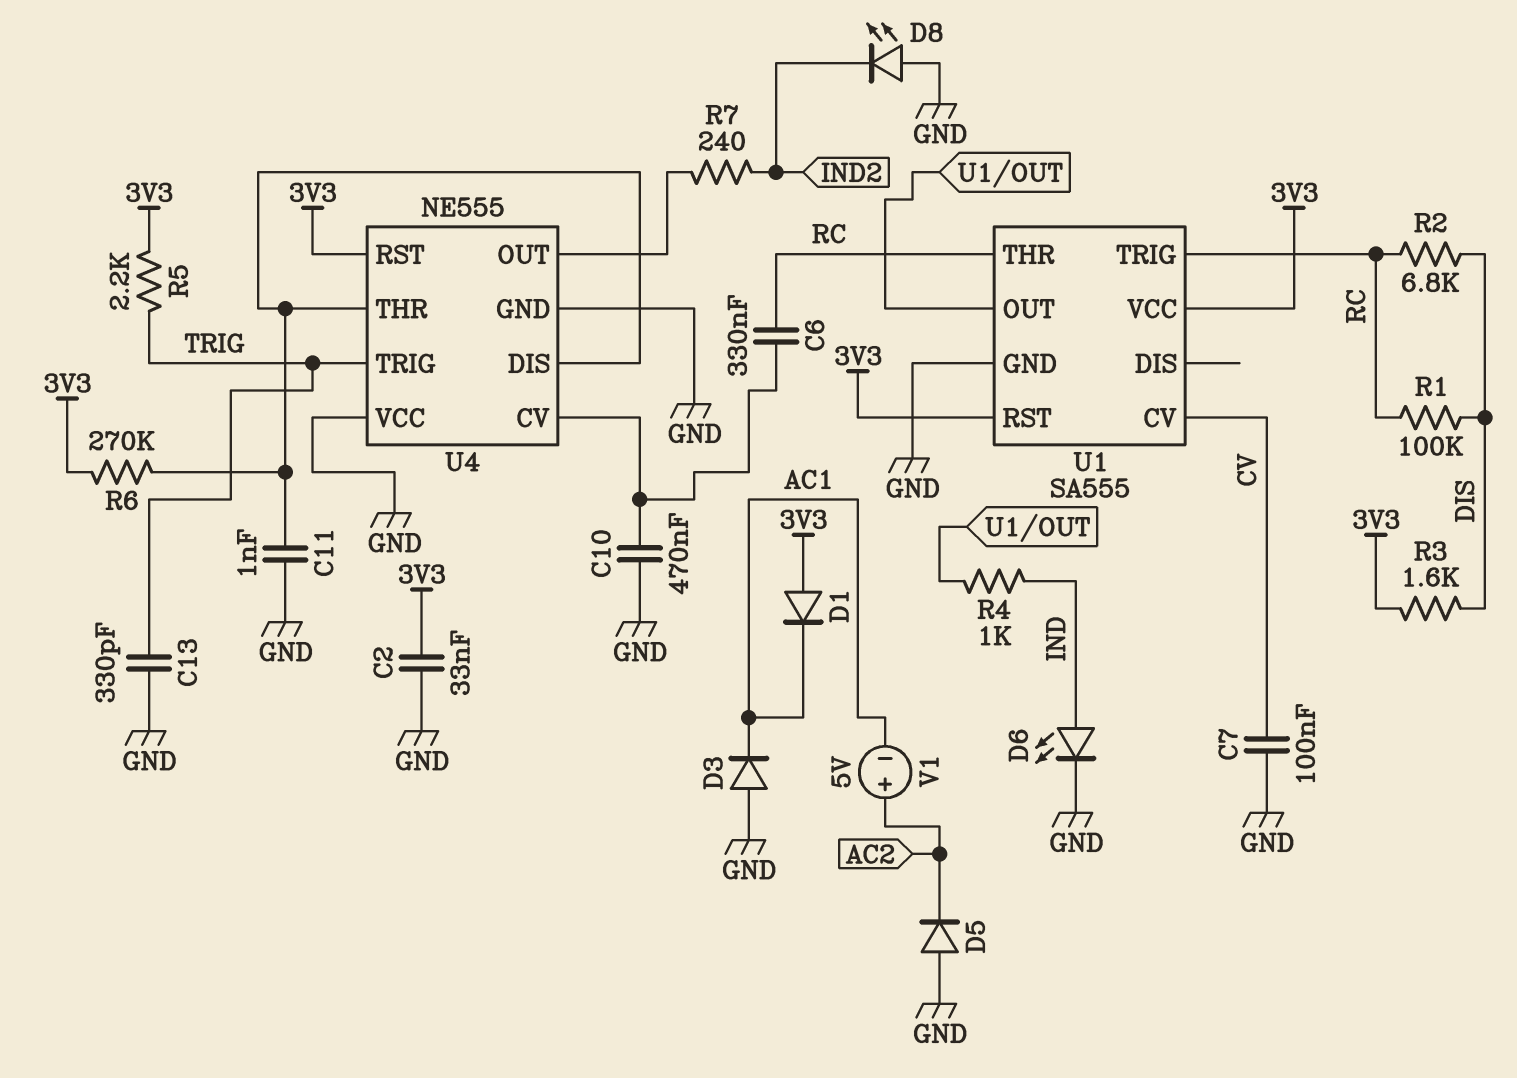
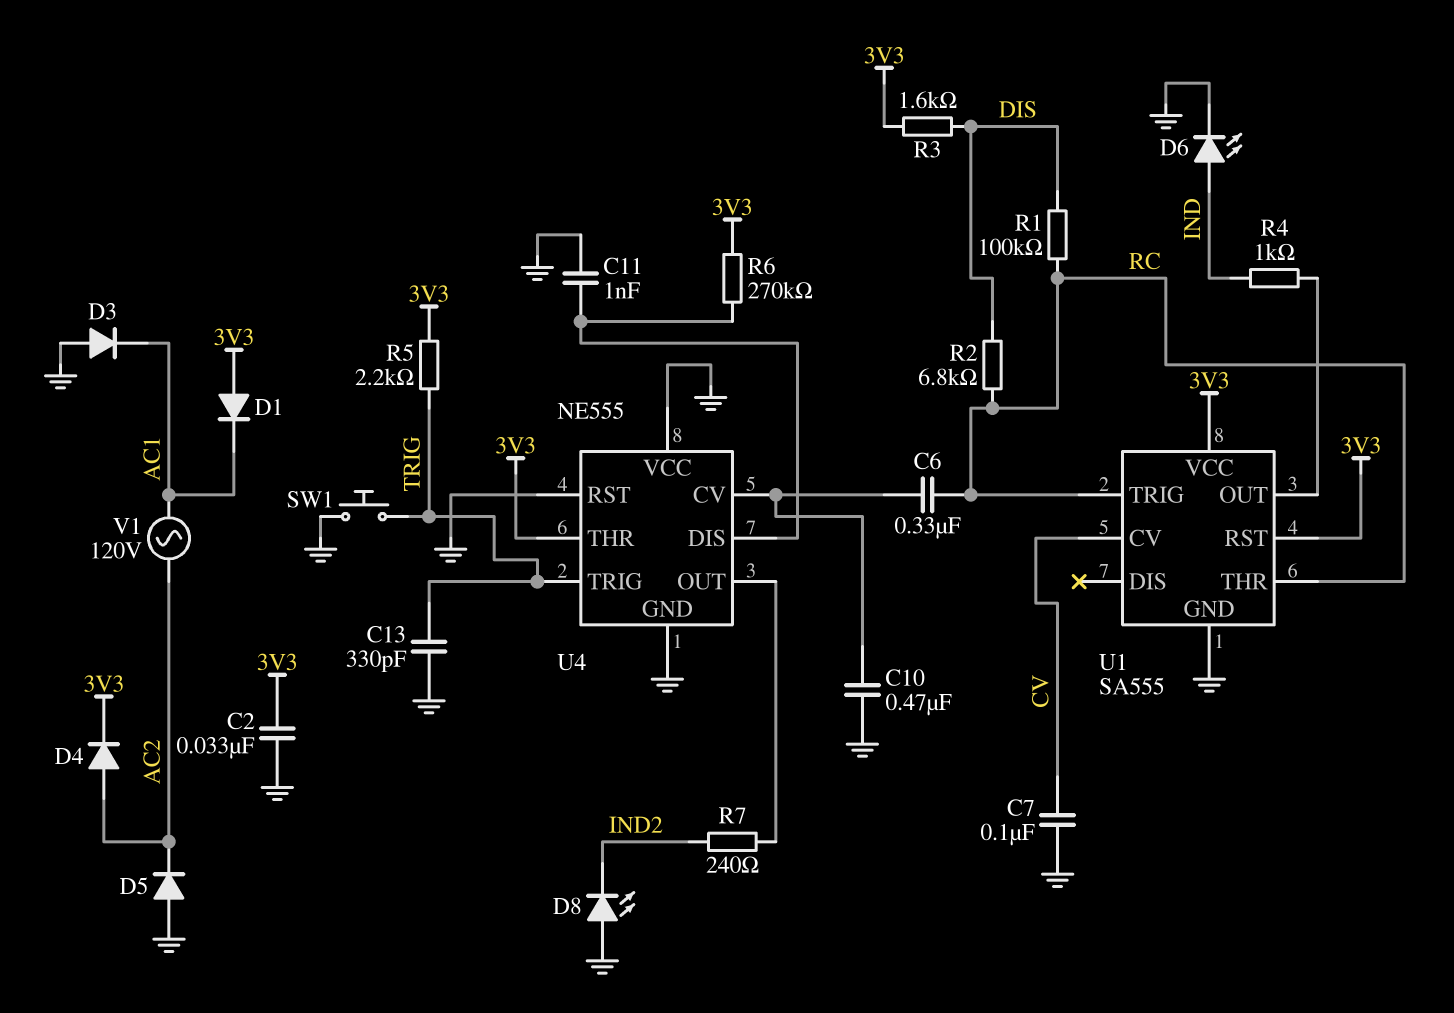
D4: none -> diode (A AC2, K 3V3)
SW1: none -> button (GND, TRIG)
U4 pin RST: 3V3 -> GND
U4 pin THR: U4/DIS -> 3V3
V1: 5V (plus AC2, minus AC1) -> AC 120V (AC1, AC2)

